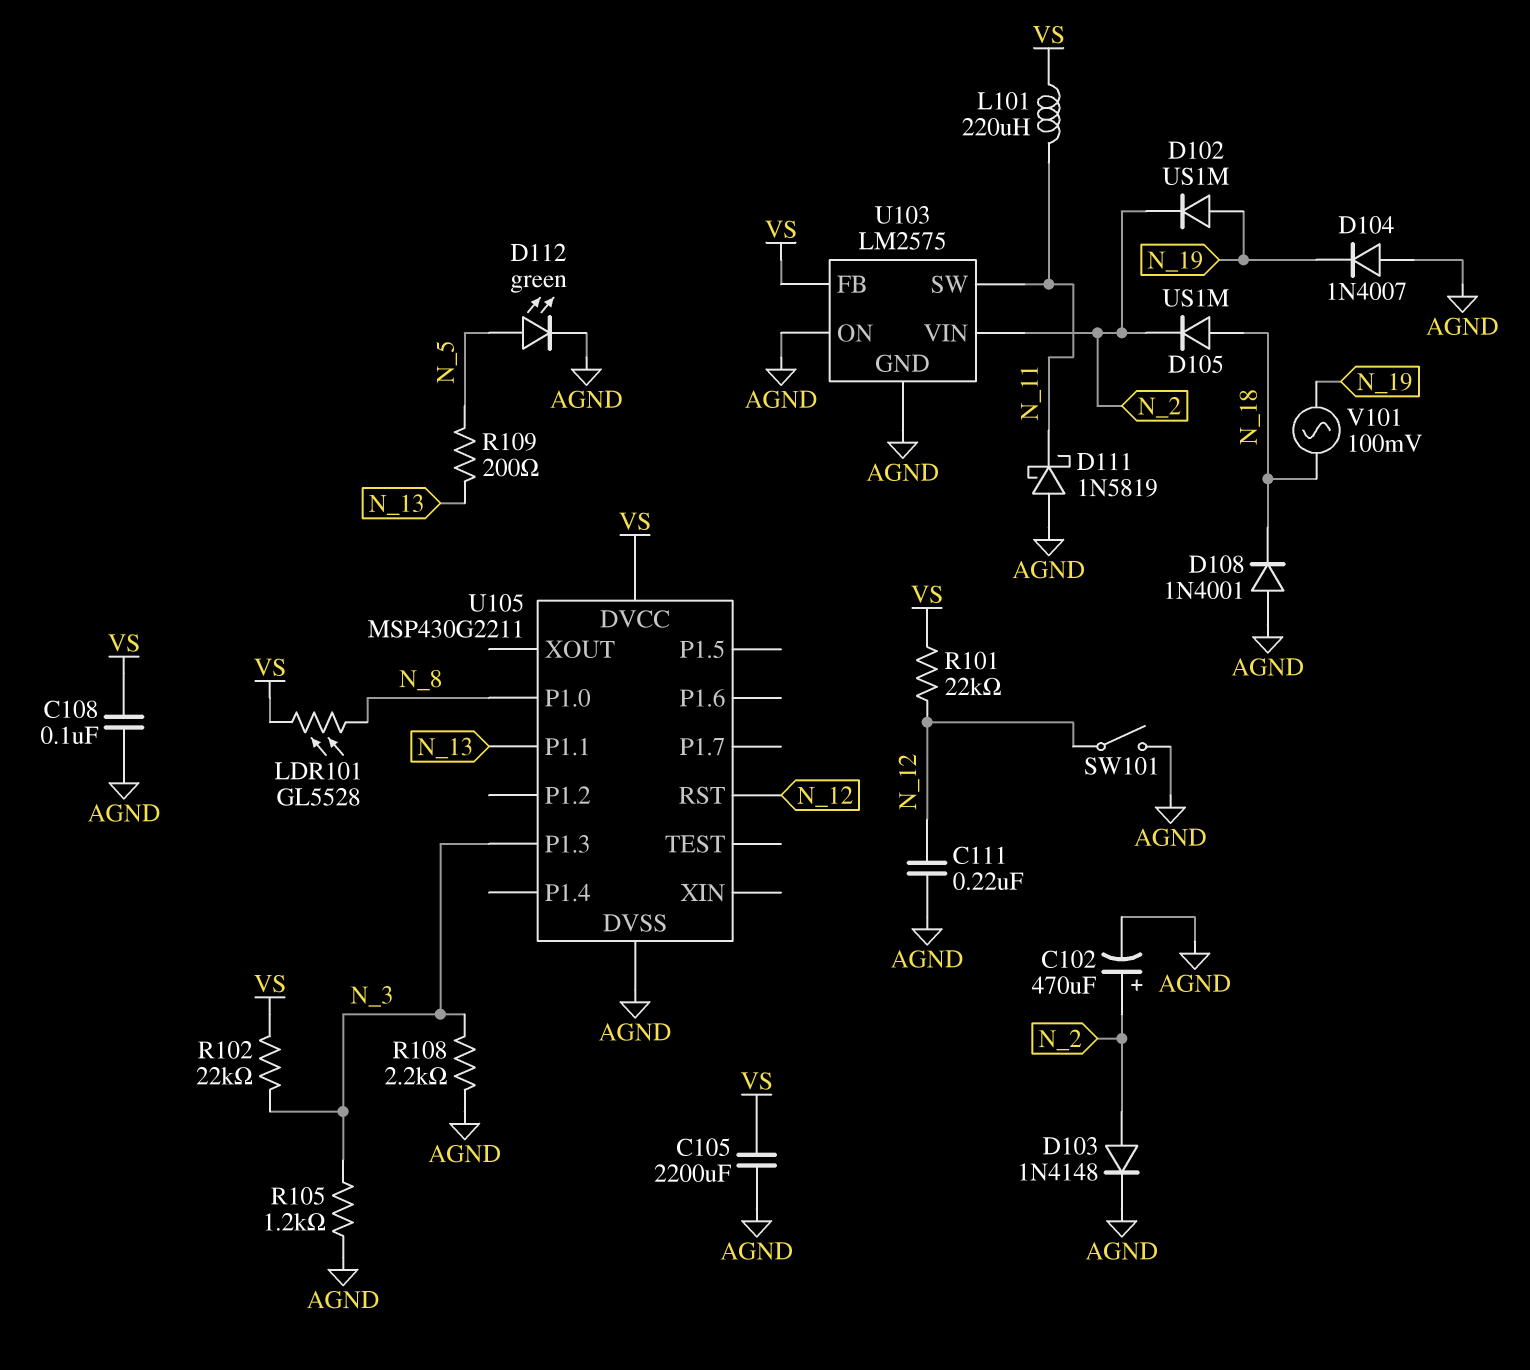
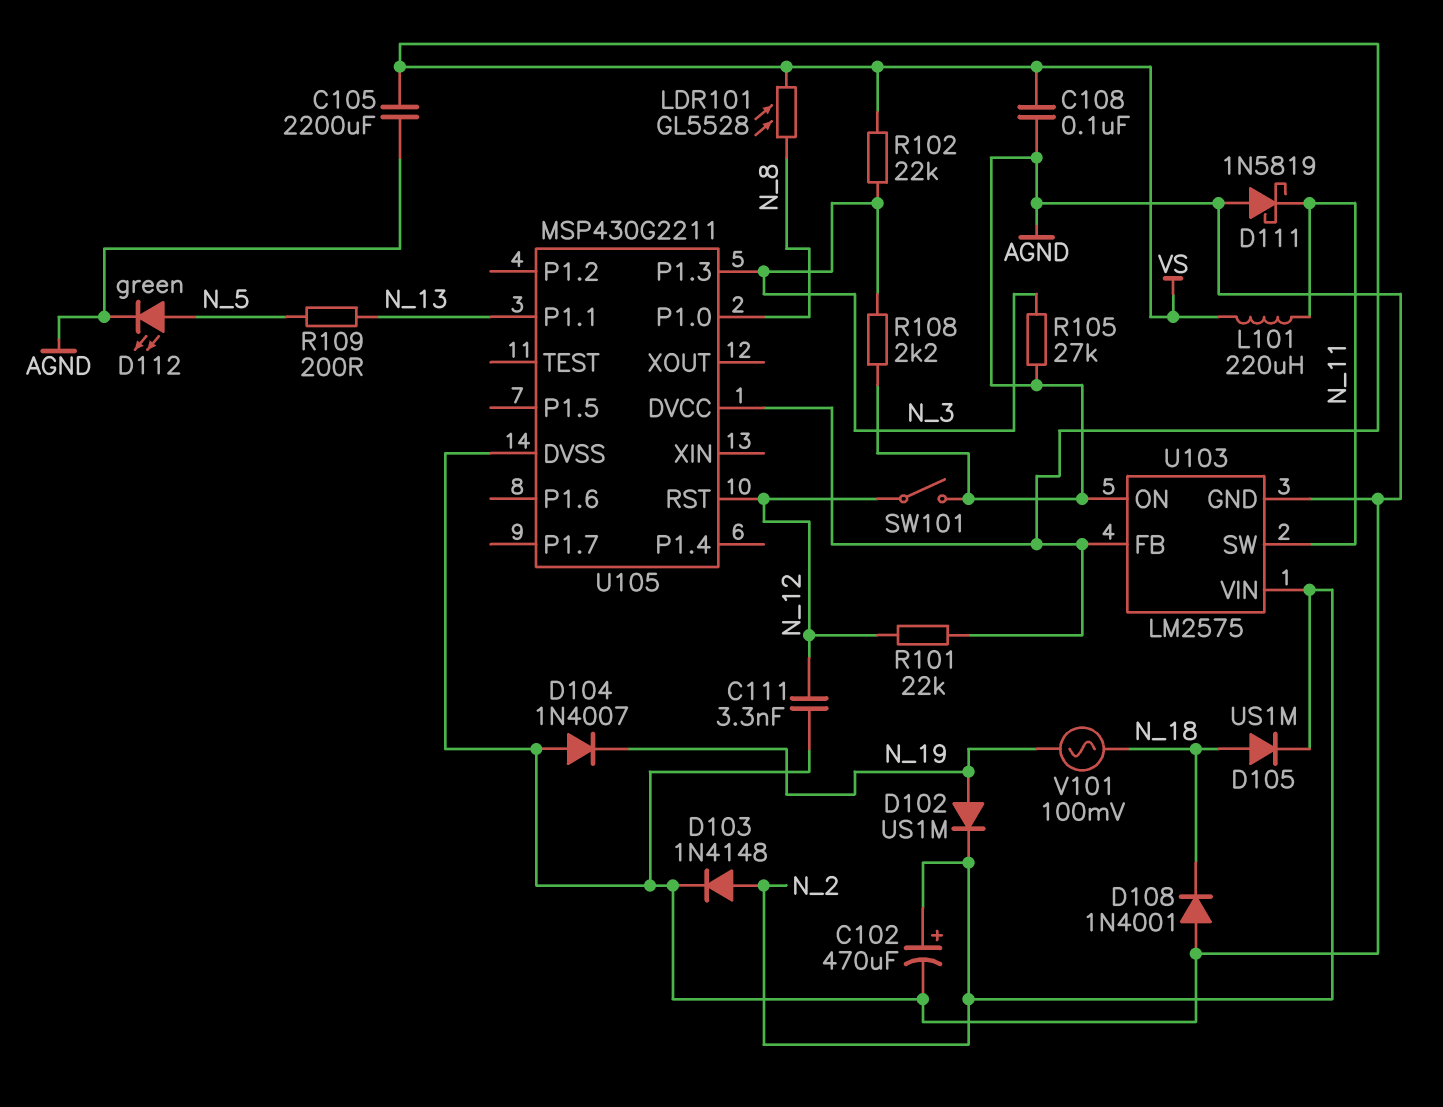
C111: 220nF (AGND, N_12) -> 3.3nF (AGND, N_12)
R105: 1.2k (AGND, N_3) -> 27k (AGND, N_3)

